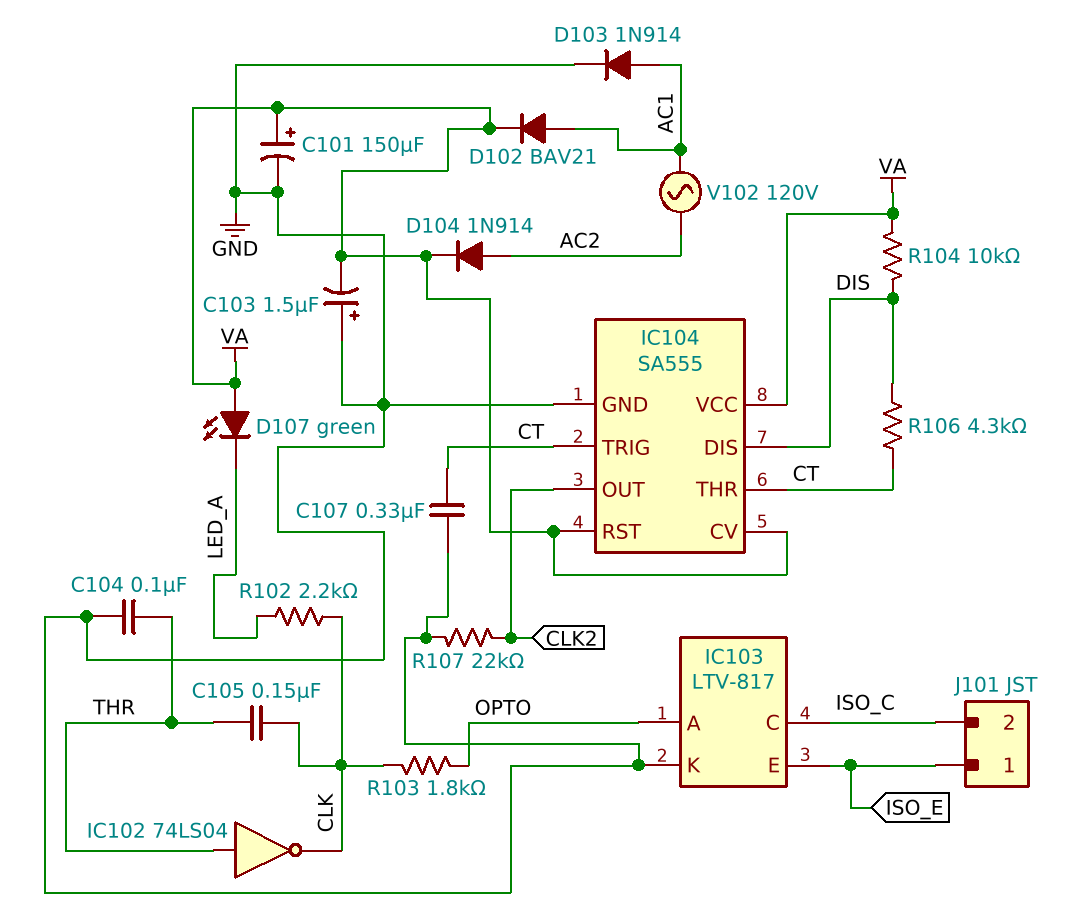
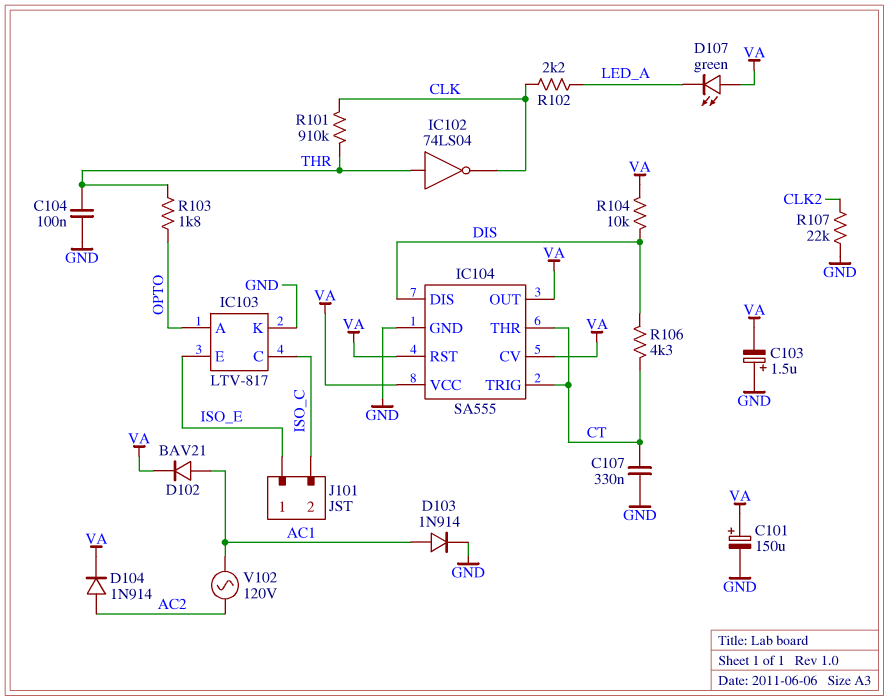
C105: 150nF (CLK, THR) -> none
IC104 pin OUT: CLK2 -> VA
R101: none -> 910k (CLK, THR)
R103: 1.8k (CLK, OPTO) -> 1.8k (OPTO, THR)

